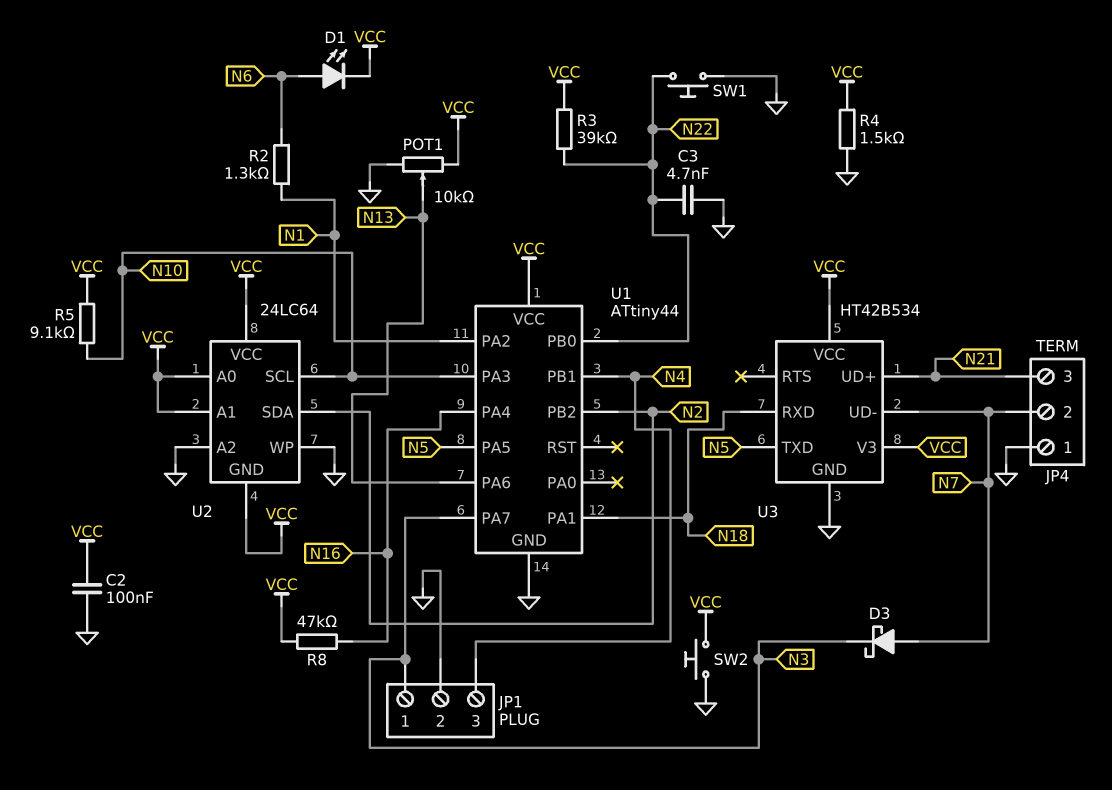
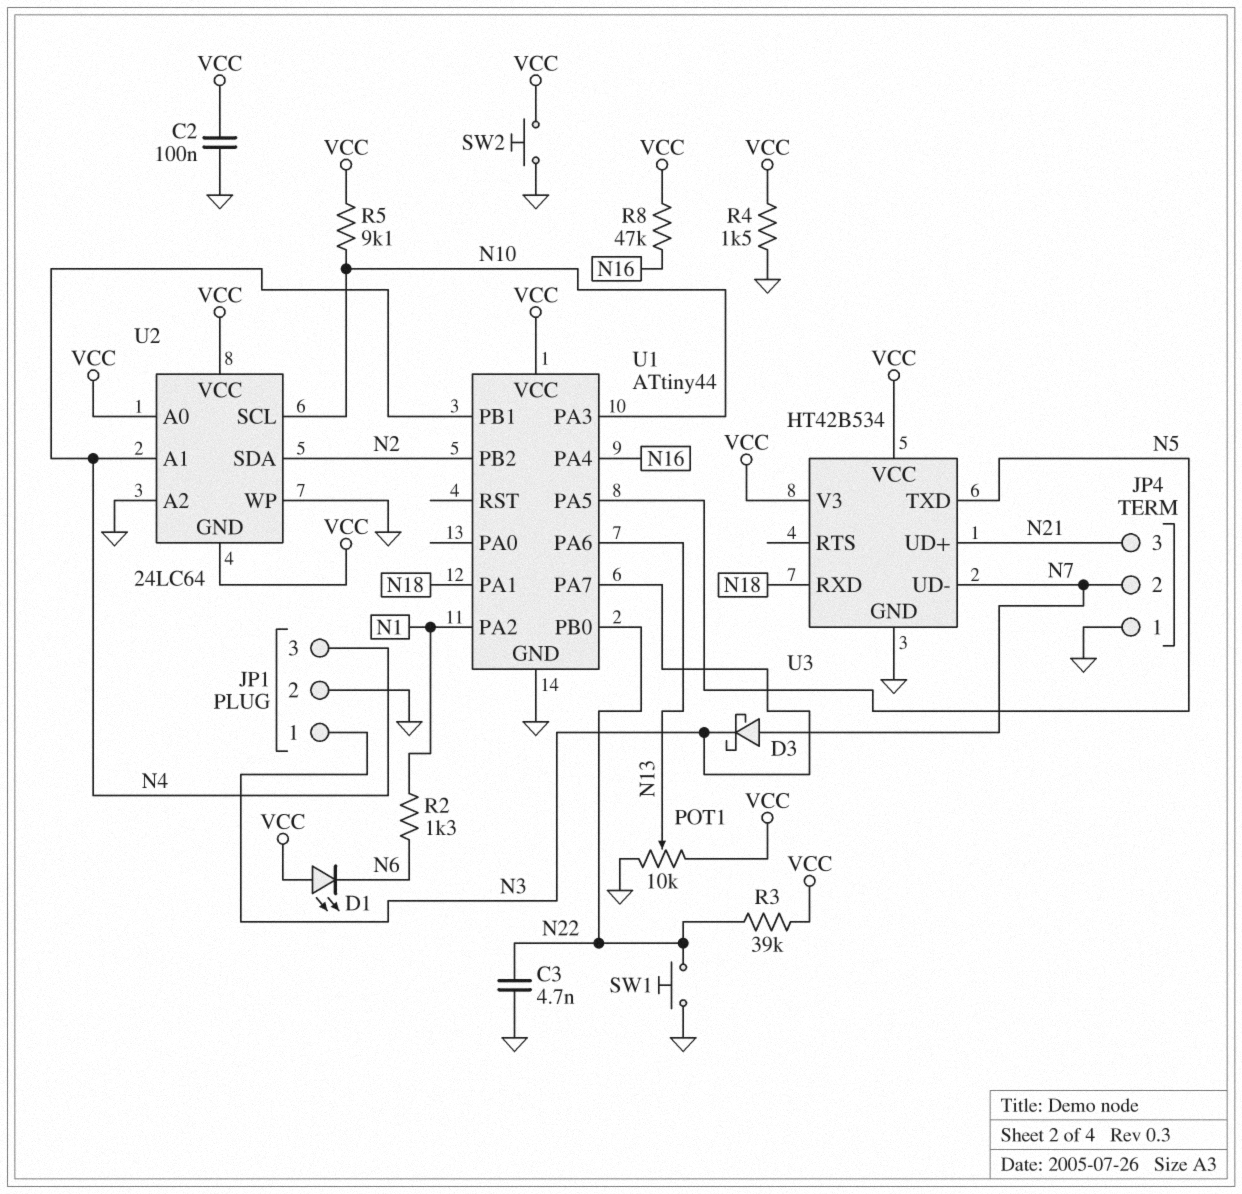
D1: LED (A N6, K VCC) -> LED (A VCC, K N6)
U2 pin A1: VCC -> N4

